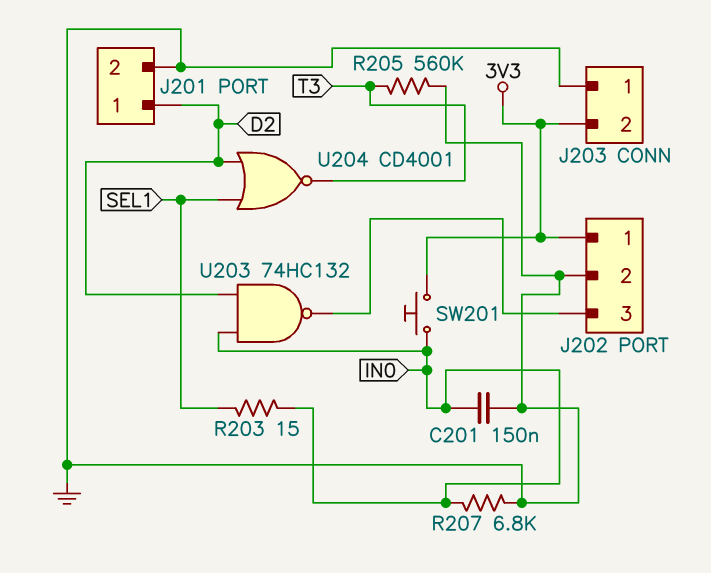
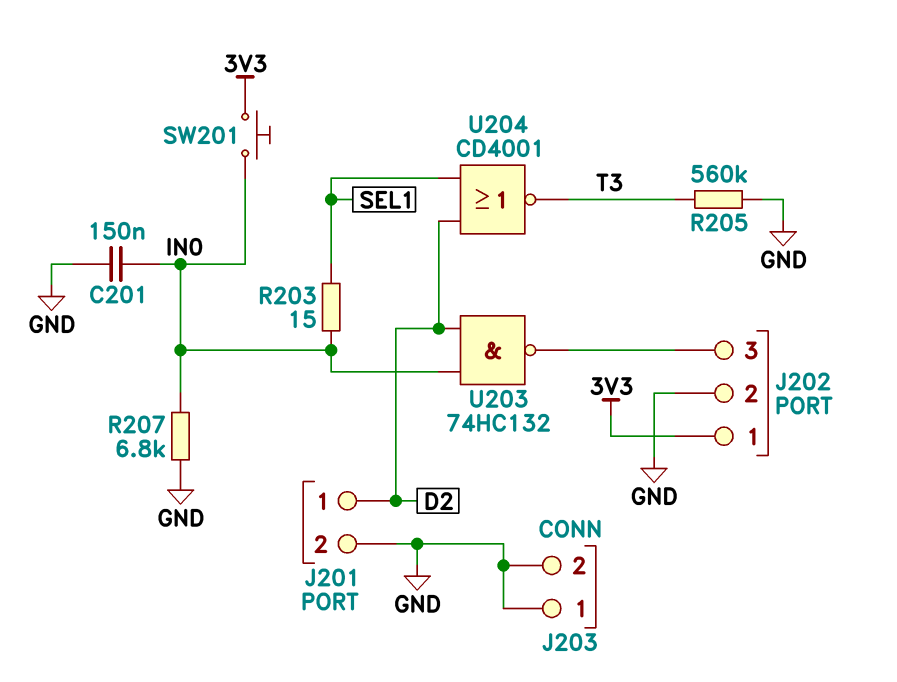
J203 pin 2: 3V3 -> GND

